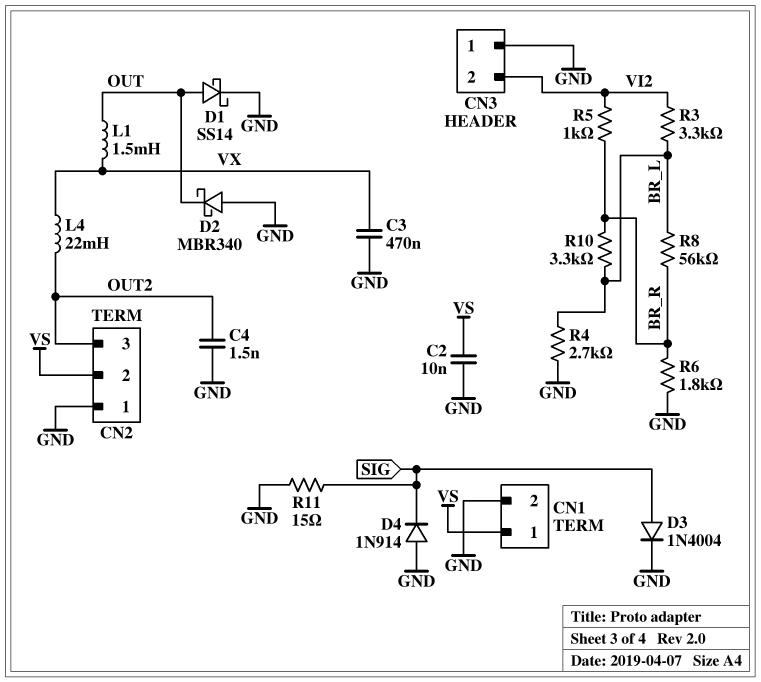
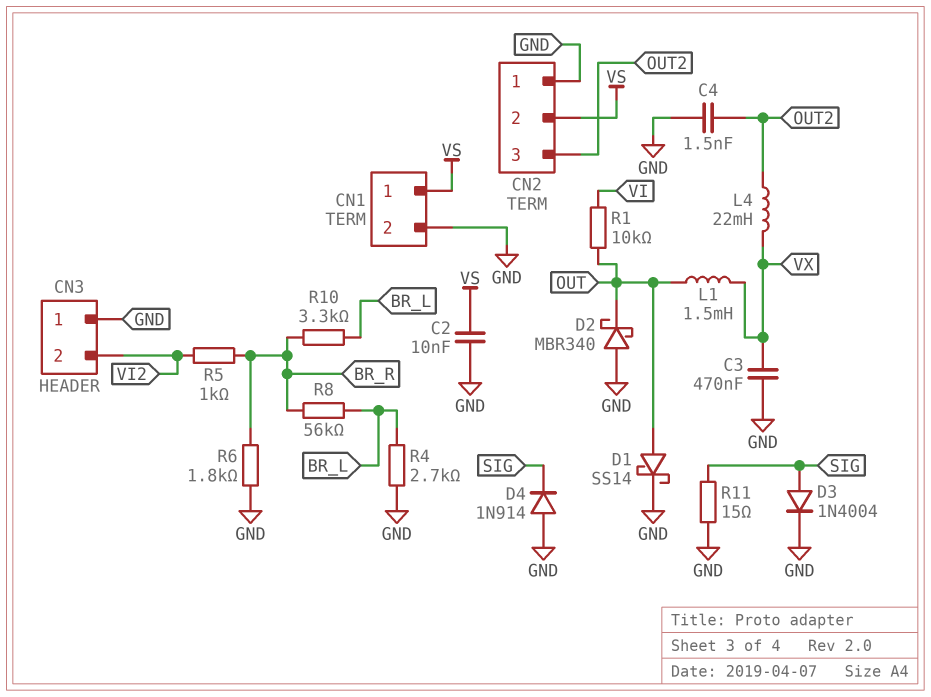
R1: none -> 10k (OUT, VI)
R3: 3.3k (BR_L, VI2) -> none

